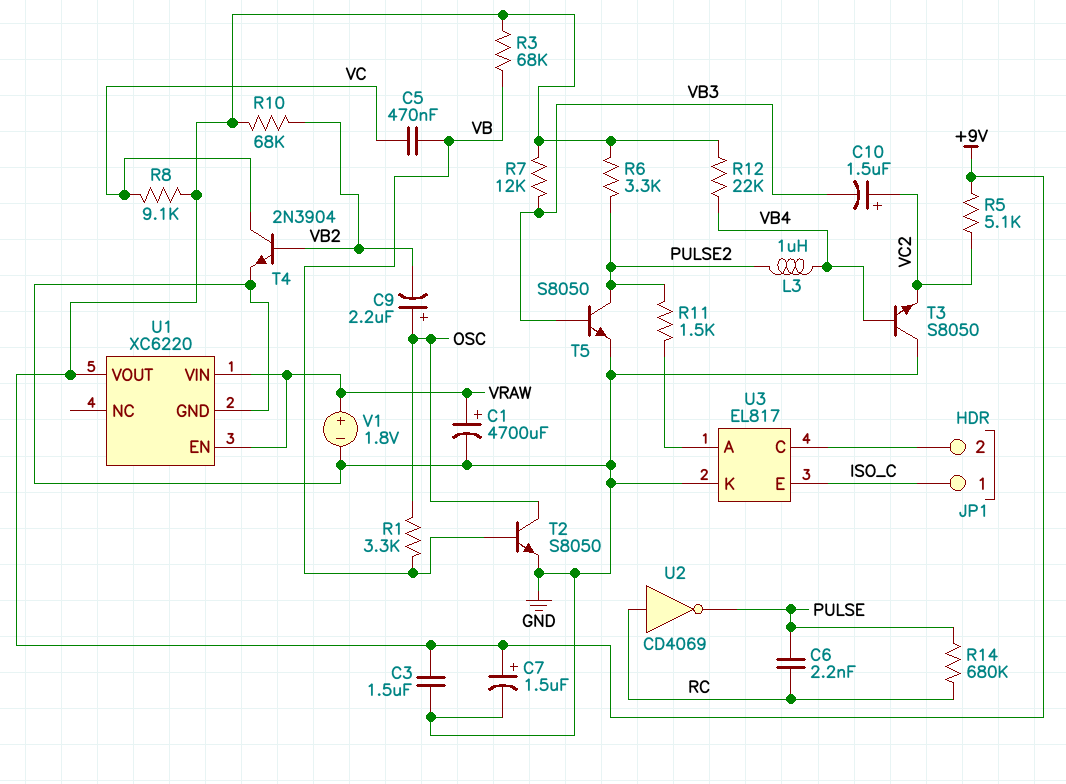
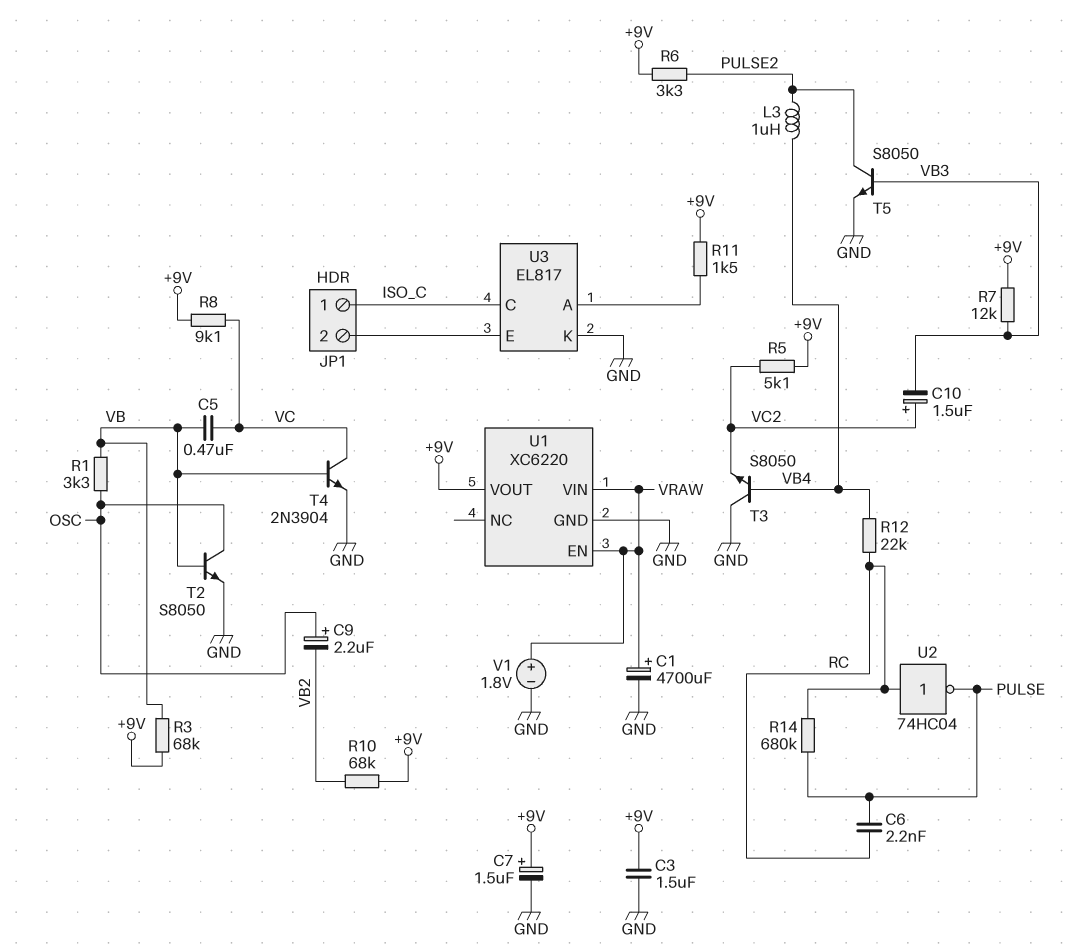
R11: 1.5k (PULSE2, U3/A) -> 1.5k (+9V, U3/A)
R12: 22k (+9V, VB4) -> 22k (RC, VB4)
T4: NPN 2N3904 (B VB2, C VC, E GND) -> NPN 2N3904 (B VB, C VC, E GND)
U2: NOT CD4069 (in RC, out PULSE) -> NOT 74HC04 (in RC, out PULSE)
U3 pin C: JP1/2 -> ISO_C
U3 pin E: ISO_C -> JP1/2

